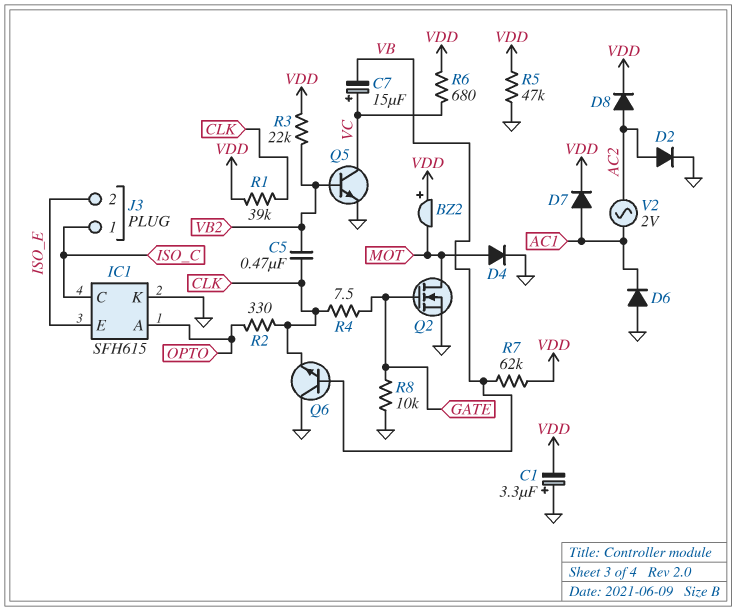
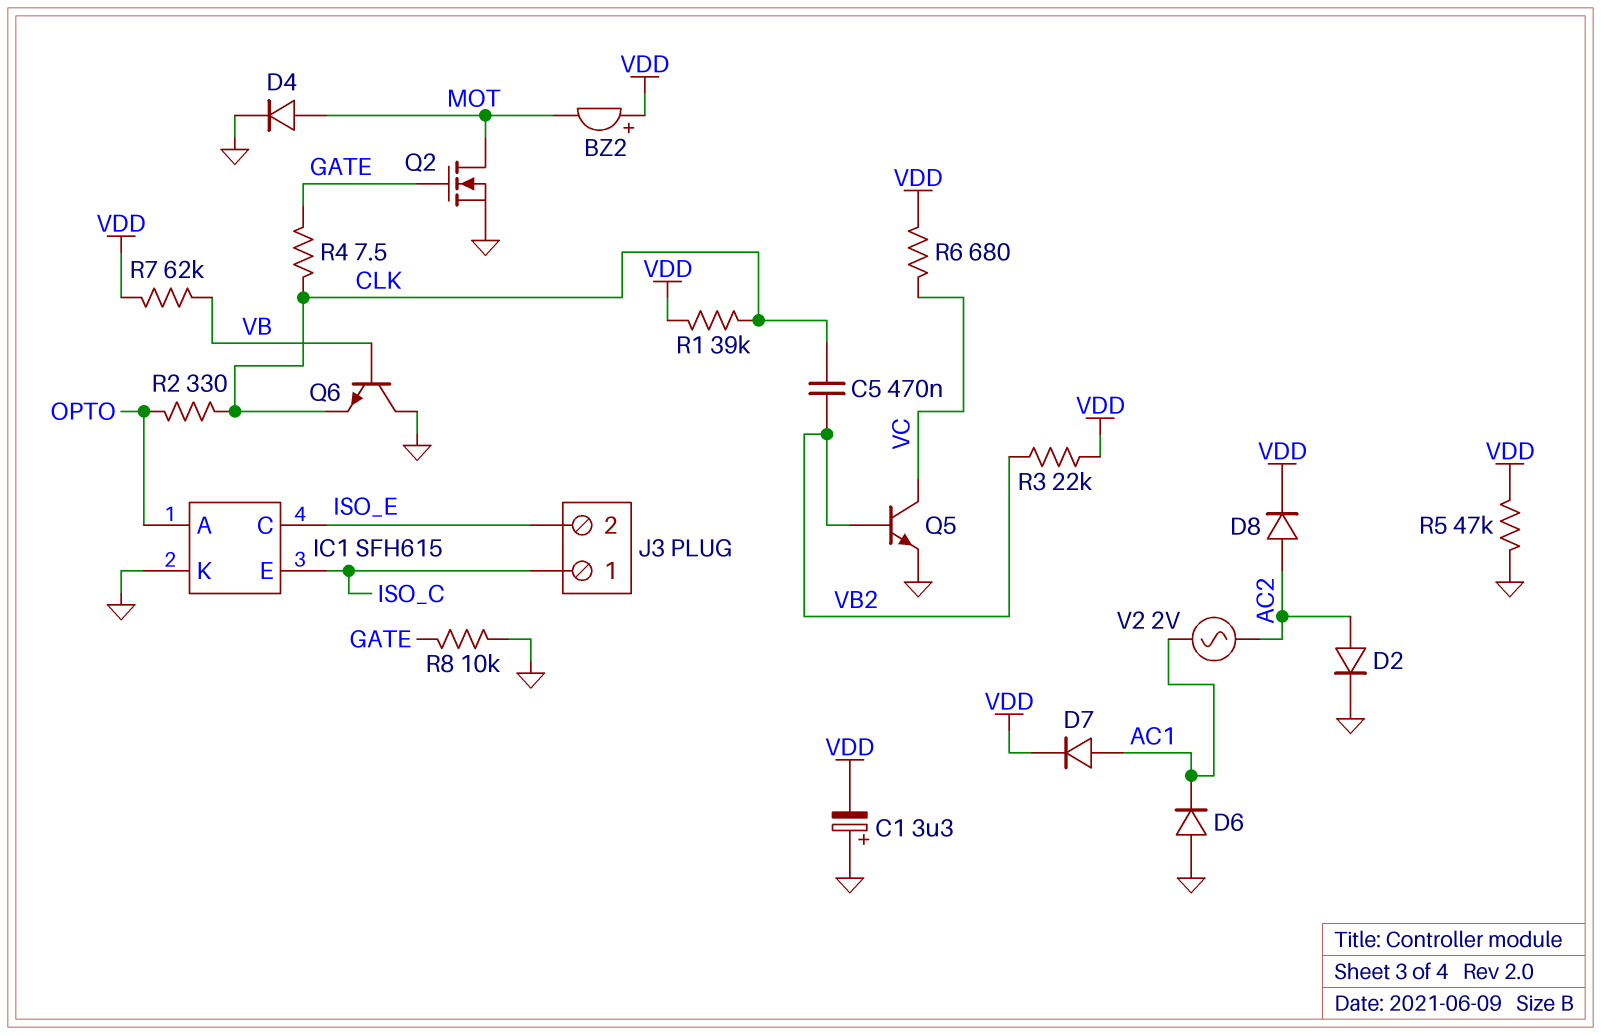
C7: 15uF (plus VC, minus VB) -> none
IC1 pin C: ISO_C -> ISO_E
IC1 pin E: ISO_E -> ISO_C

